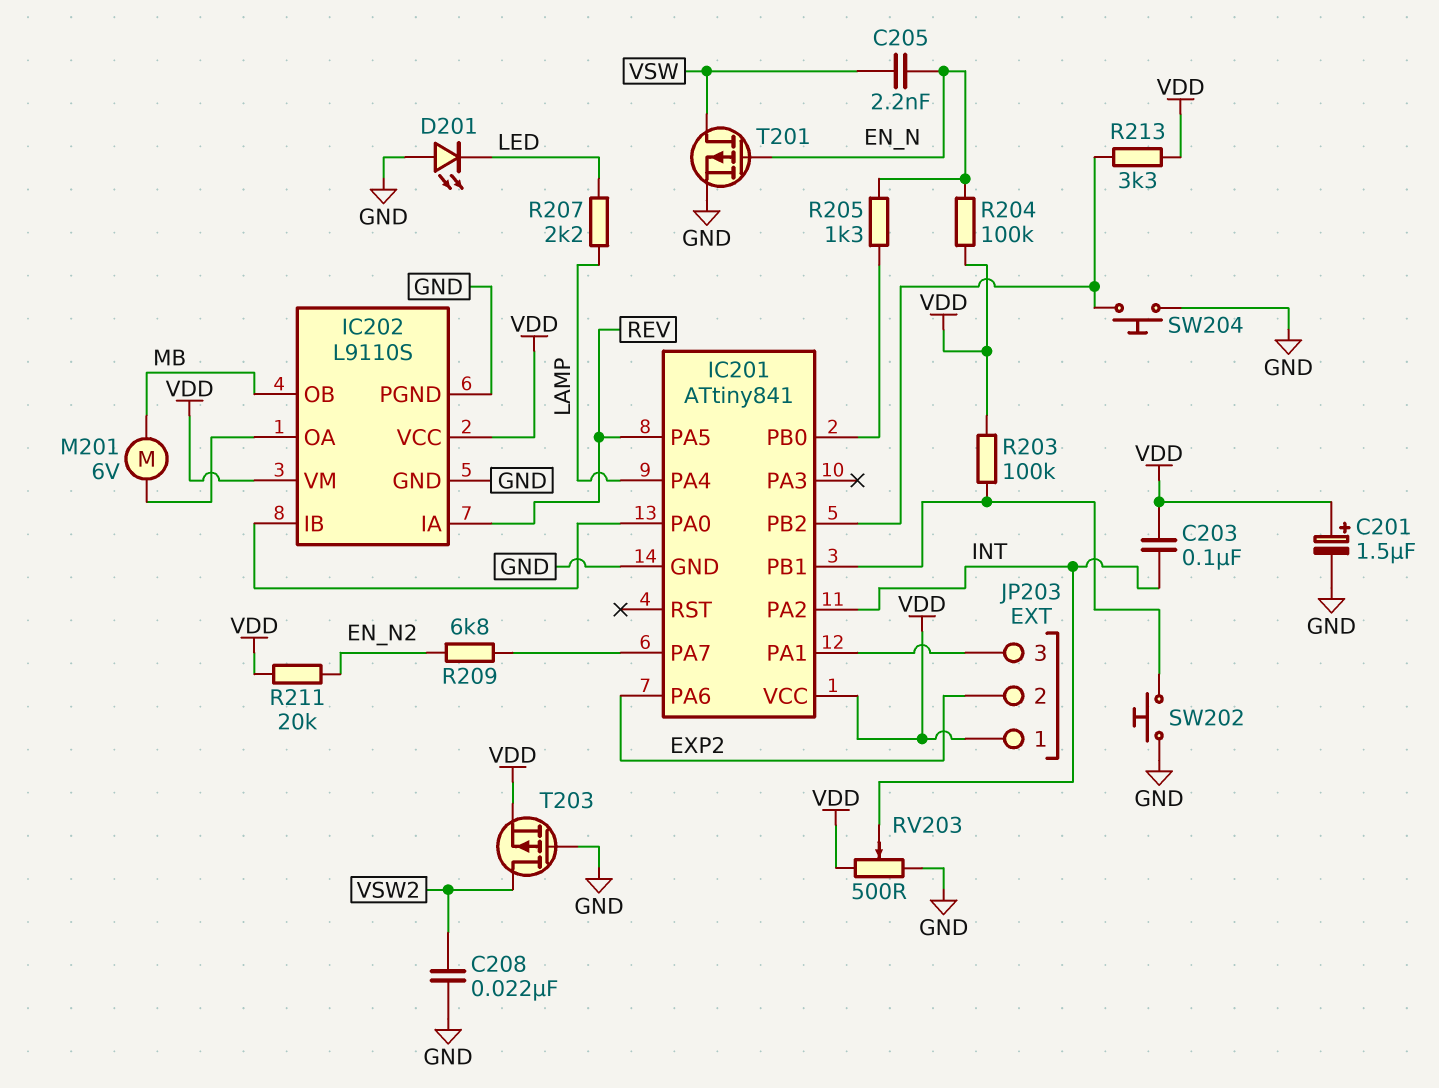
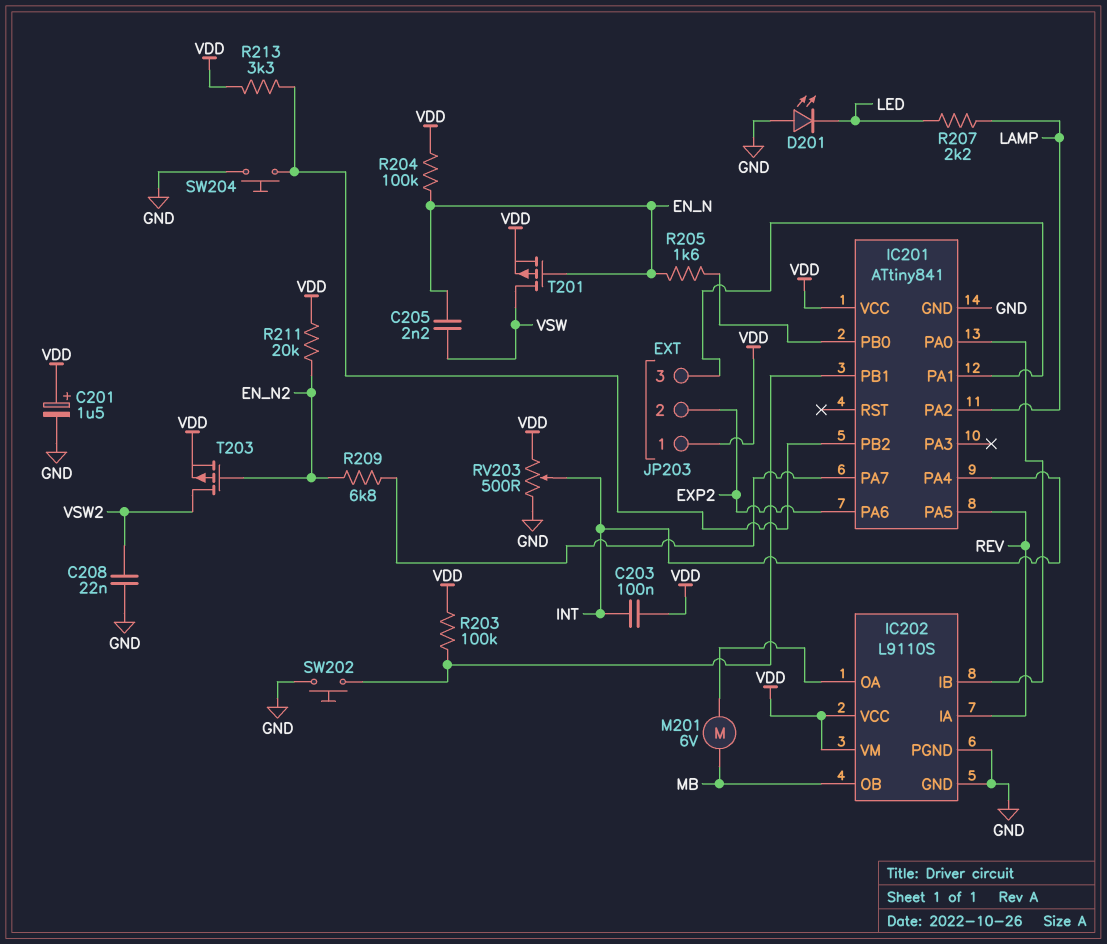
IC201 pin PA2: INT -> LAMP
IC201 pin PA4: LAMP -> INT
R205: 1.3k (EN_N, IC201/PB0) -> 1.6k (EN_N, IC201/PB0)
T201: PMOS (G EN_N, D VSW, S GND) -> PMOS (G EN_N, D VSW, S VDD)
T203: PMOS (G GND, D VSW2, S VDD) -> PMOS (G EN_N2, D VSW2, S VDD)

